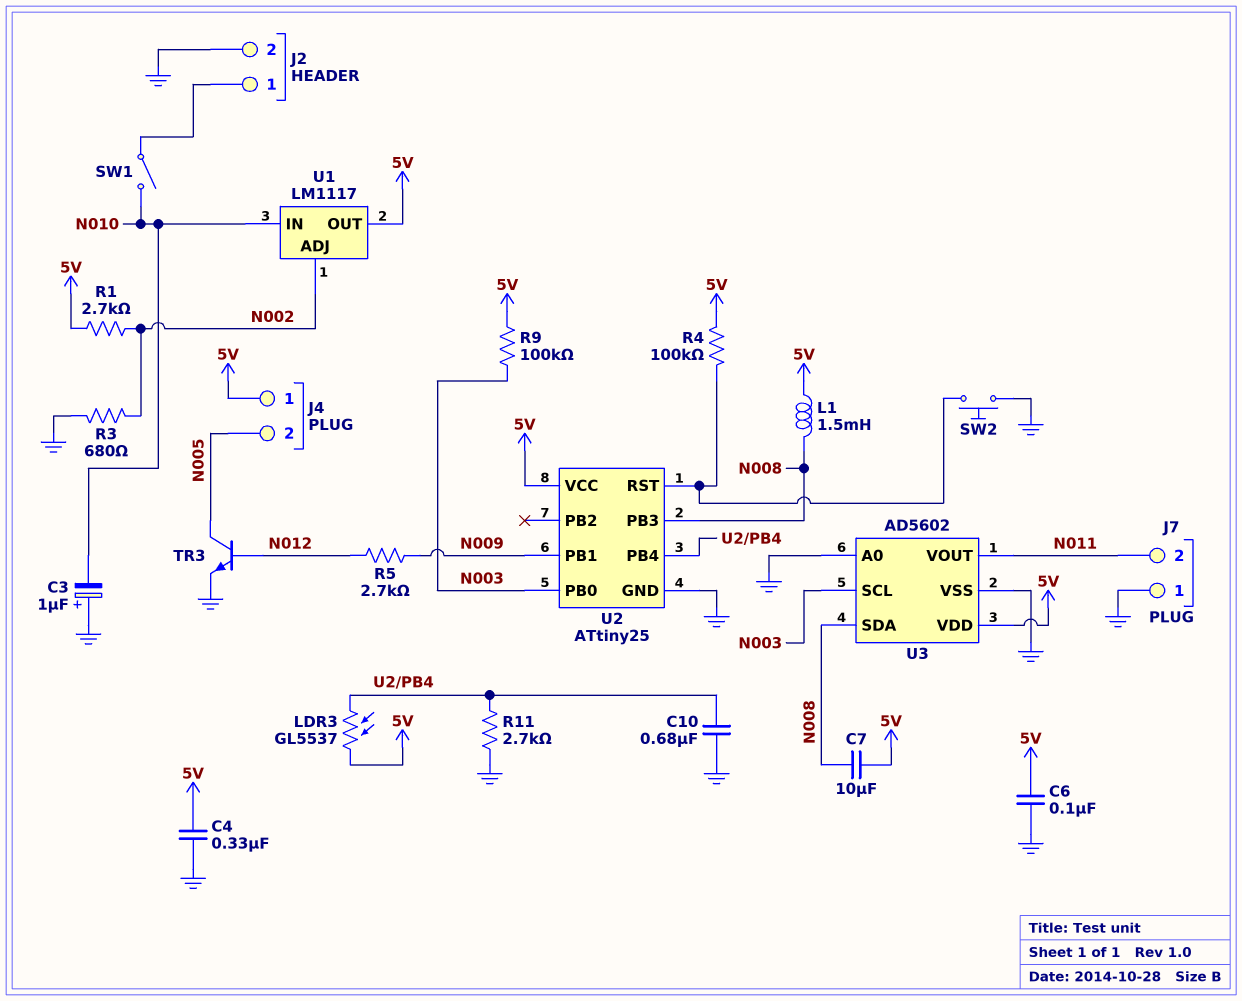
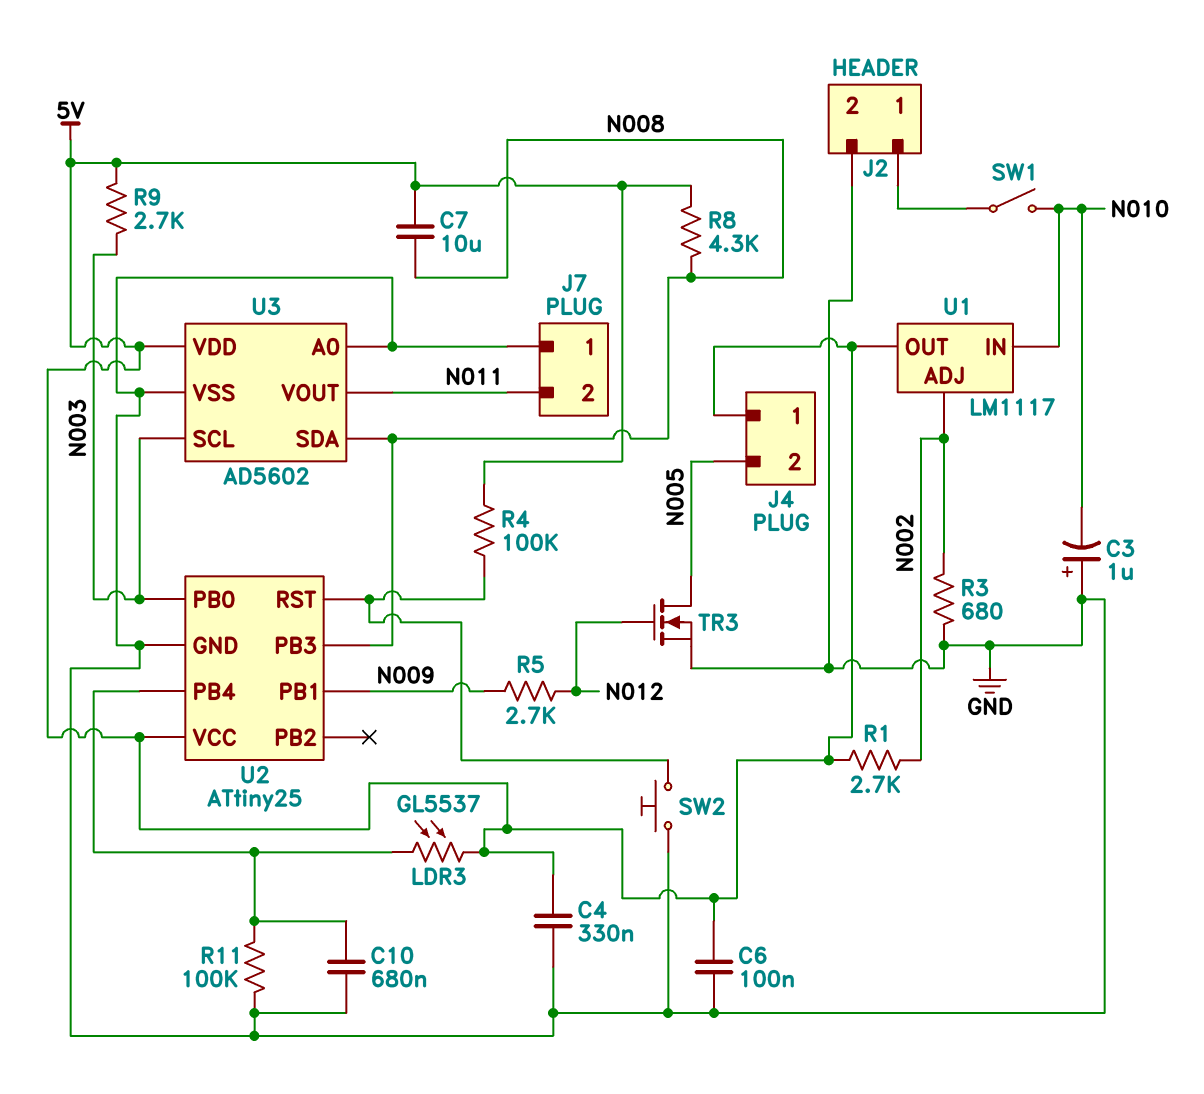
L1: 1.5mH (5V, N008) -> none
R8: none -> 4.3k (5V, N008)
R9: 100k (5V, N003) -> 2.7k (5V, N003)
R11: 2.7k (GND, U2/PB4) -> 100k (GND, U2/PB4)
TR3: NPN (B N012, C N005, E GND) -> NMOS (G N012, D N005, S GND)

